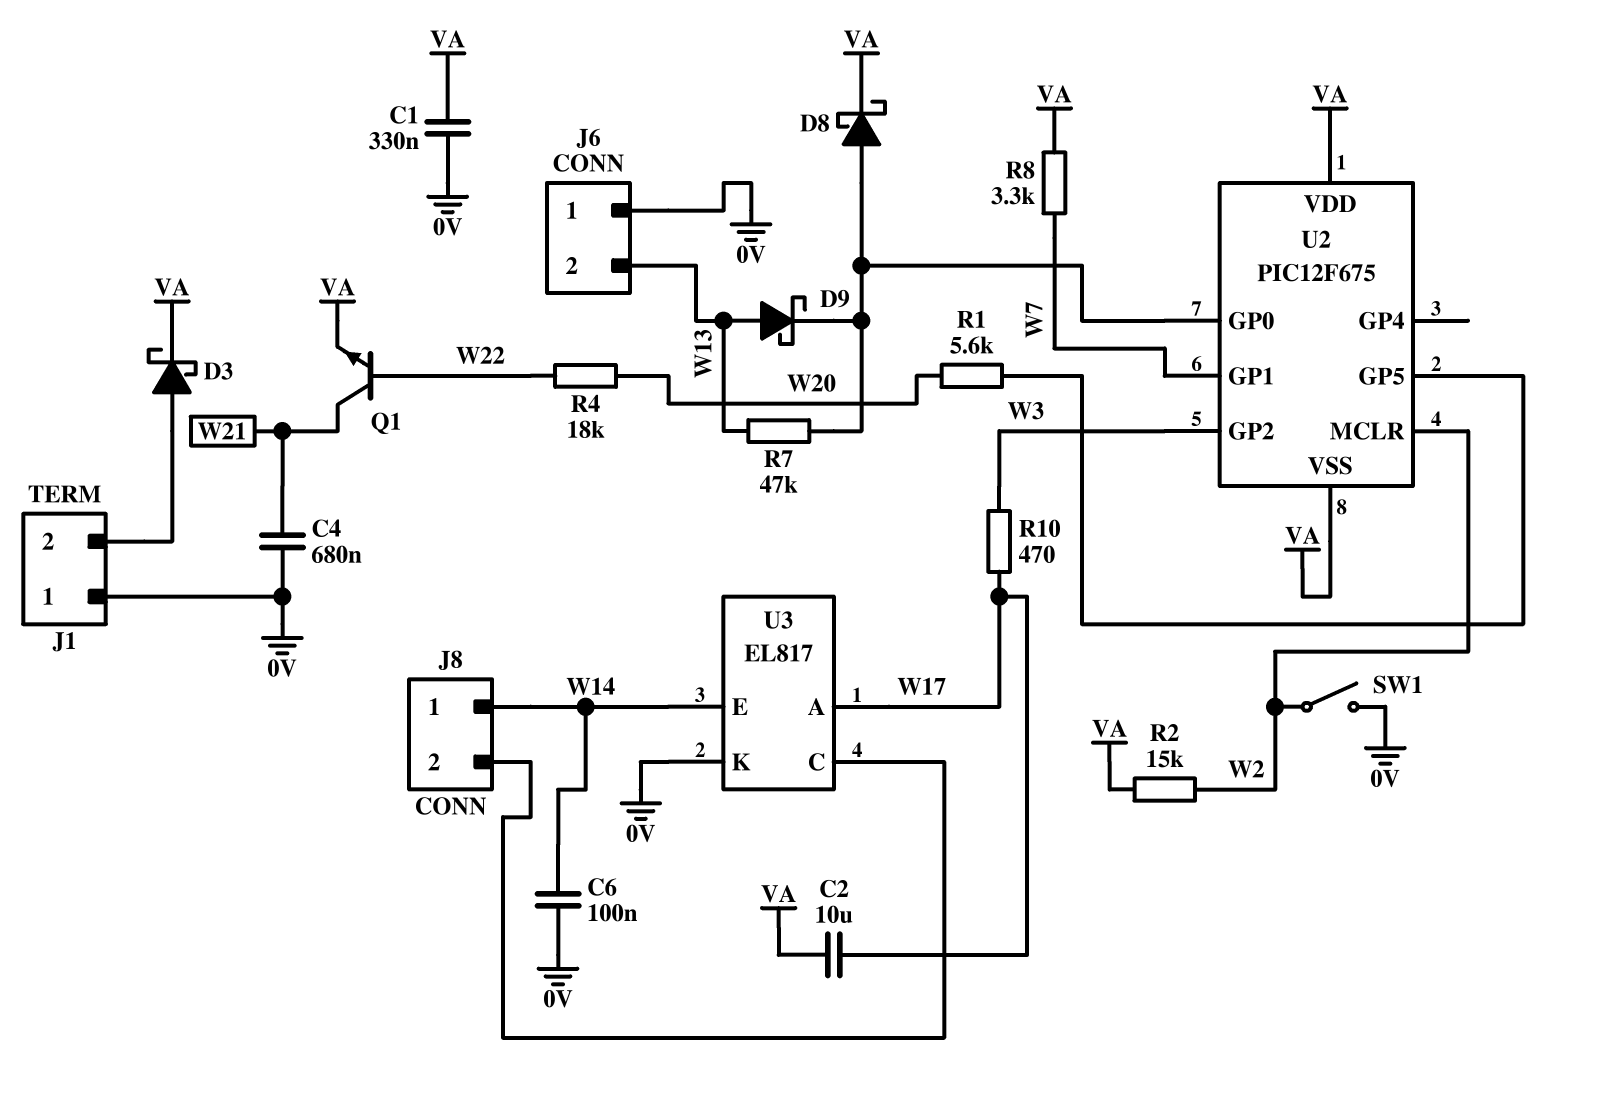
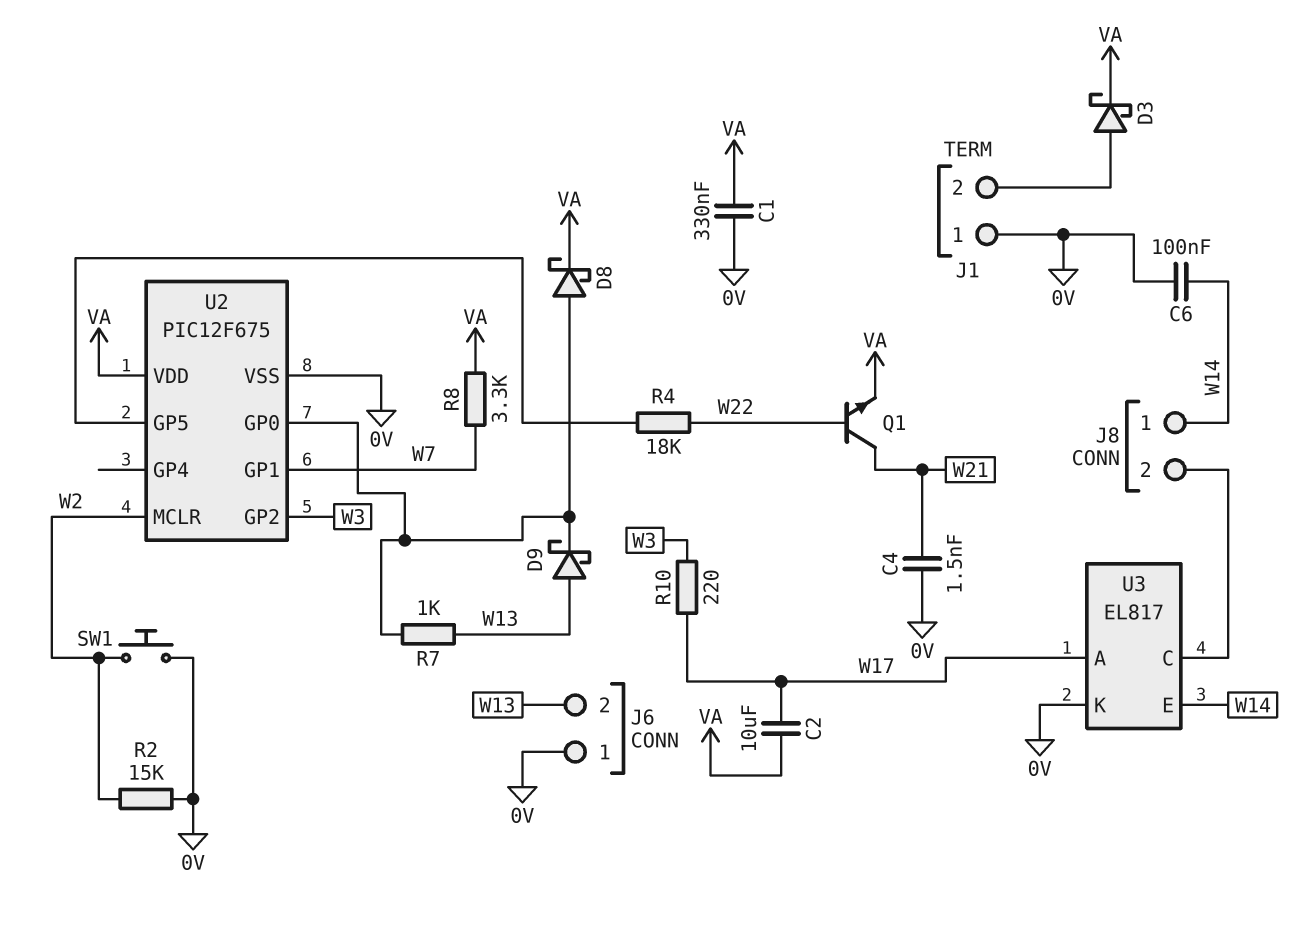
C4: 680nF (0V, W21) -> 1.5nF (0V, W21)
R1: 5.6k (U2/GP5, W20) -> none
R2: 15k (VA, W2) -> 15k (0V, W2)
R4: 18k (W20, W22) -> 18k (U2/GP5, W22)
R7: 47k (U2/GP0, W13) -> 1k (U2/GP0, W13)
R10: 470 (W3, W17) -> 220 (W3, W17)
SW1: switch (0V, W2) -> button (0V, W2)
U2 pin VSS: VA -> 0V

